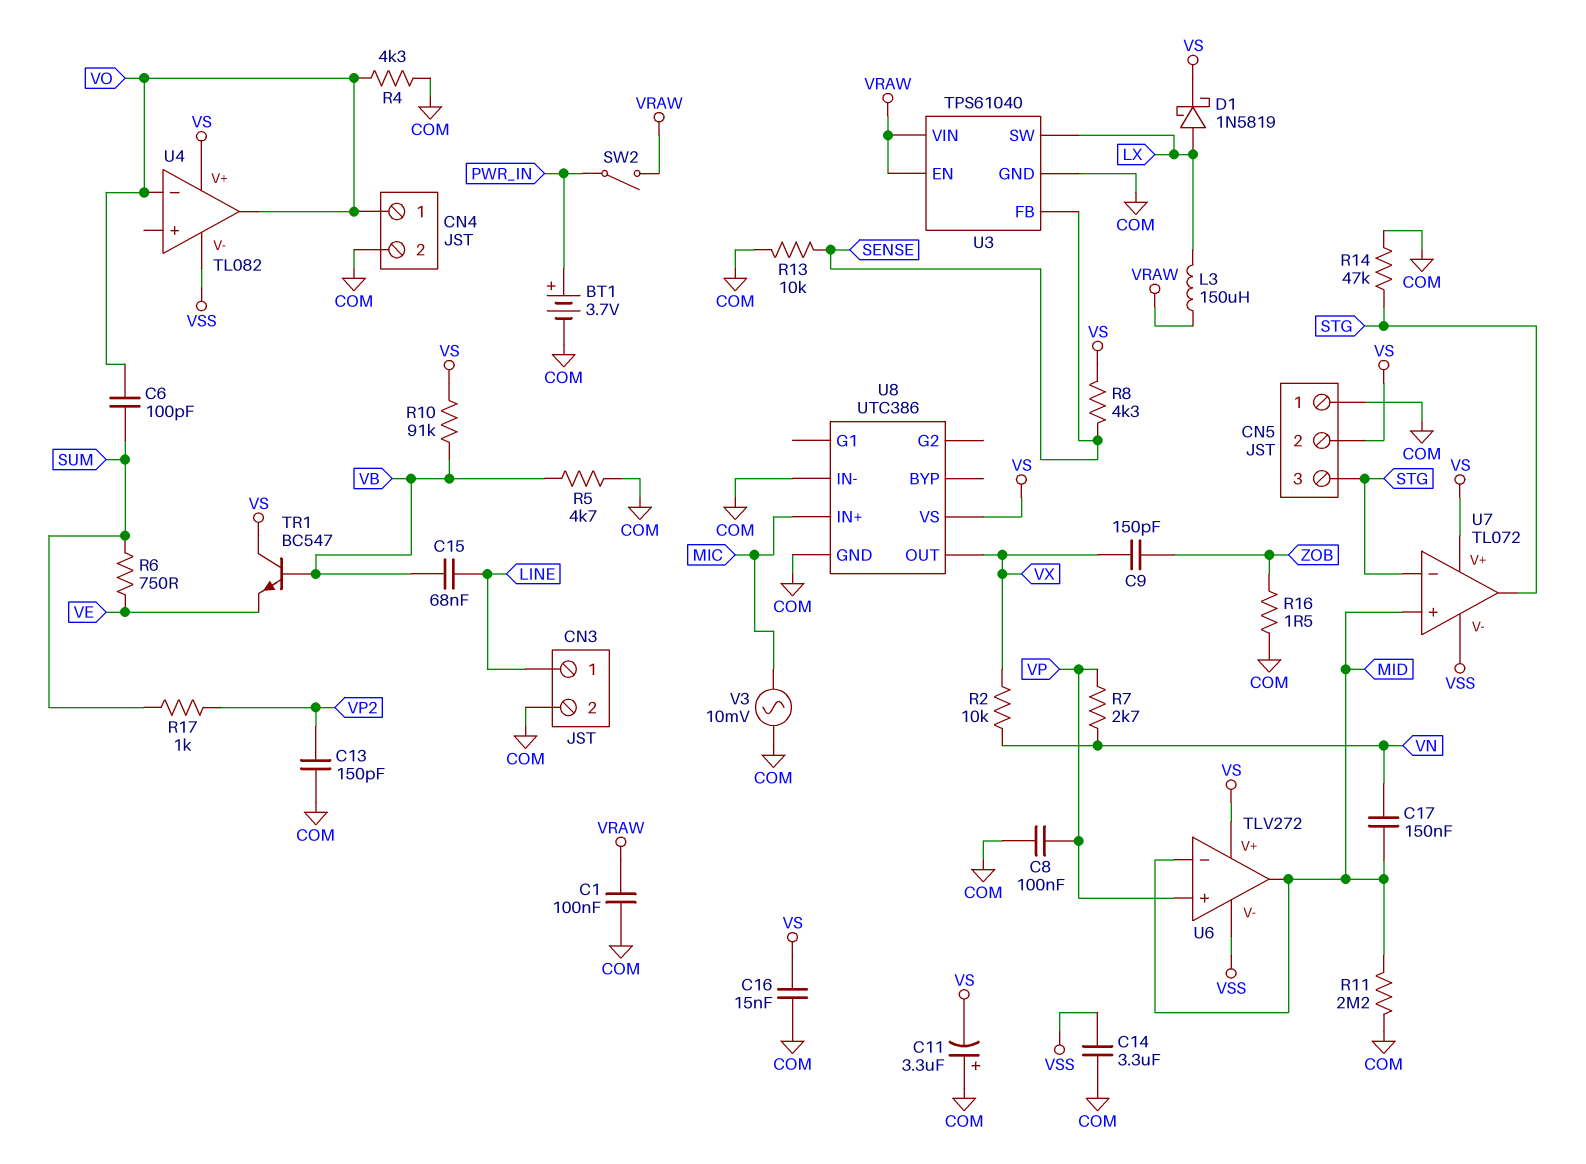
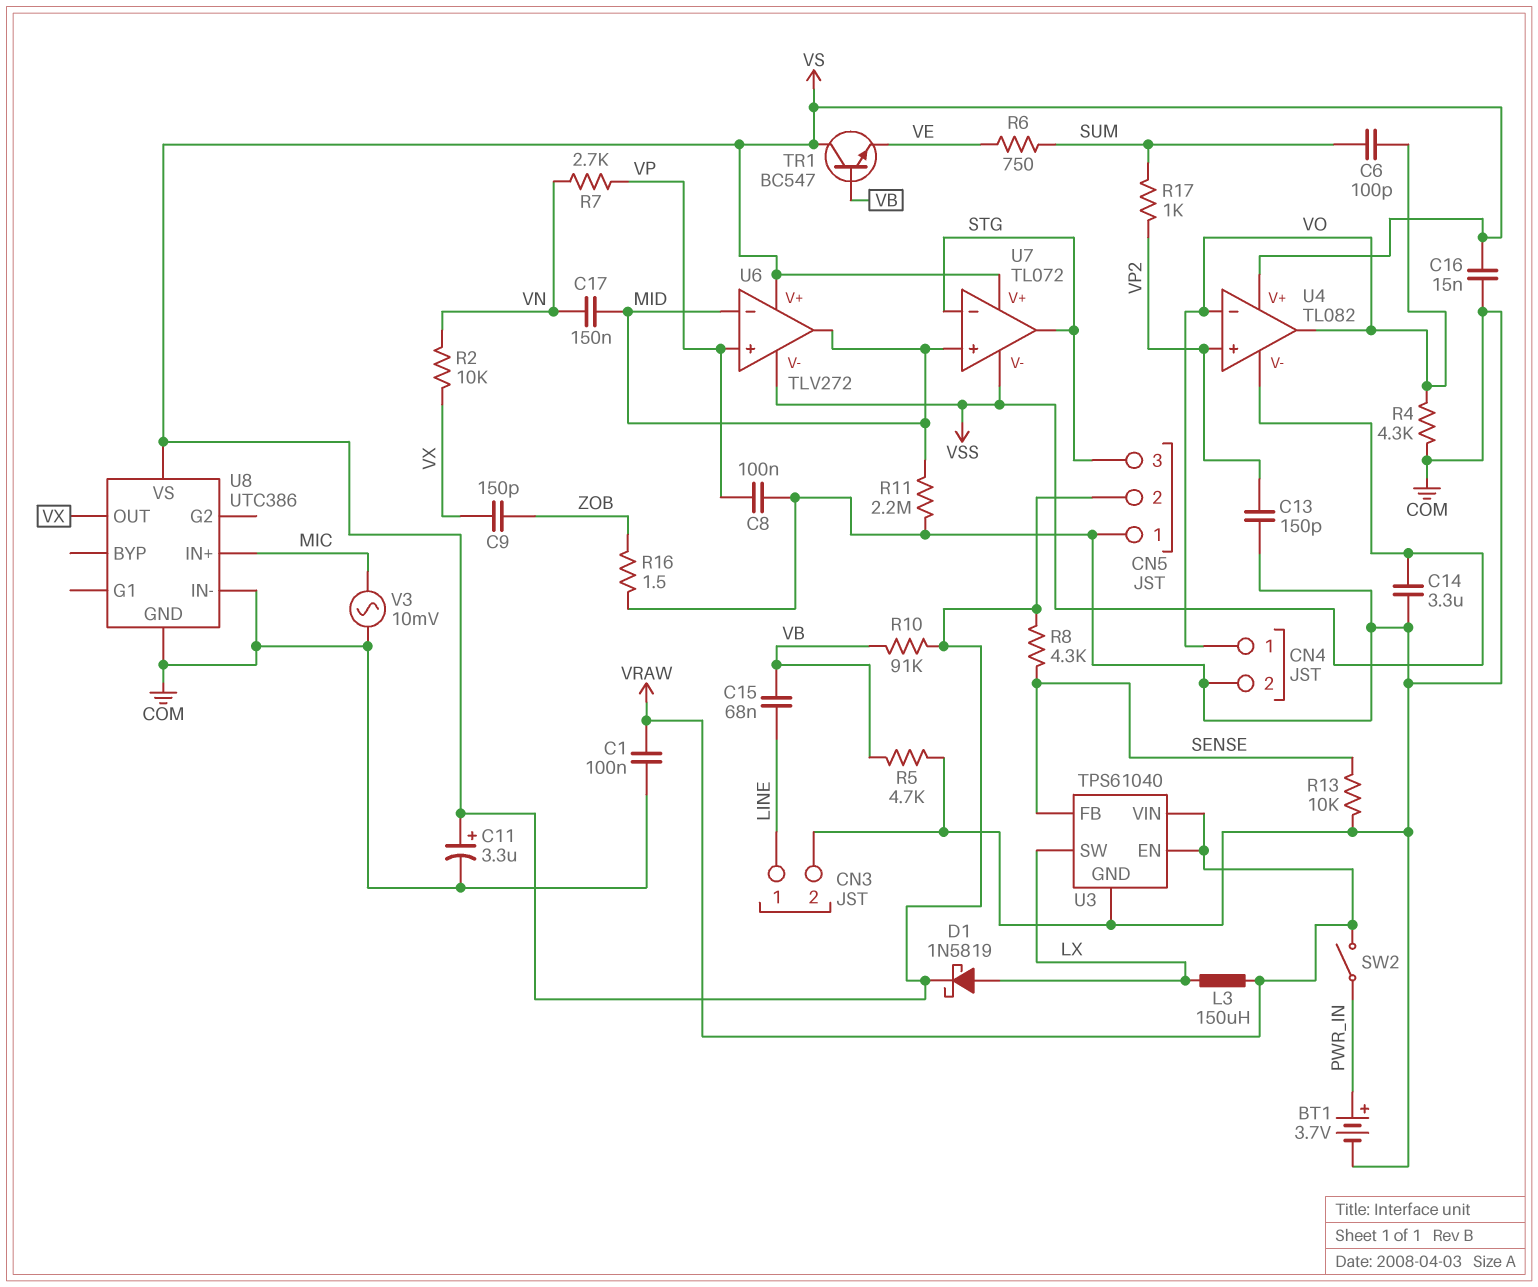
C11: 3.3uF (plus COM, minus VS) -> 3.3uF (plus VS, minus COM)
R14: 47k (COM, STG) -> none
U4 pin in+: none -> VP2

